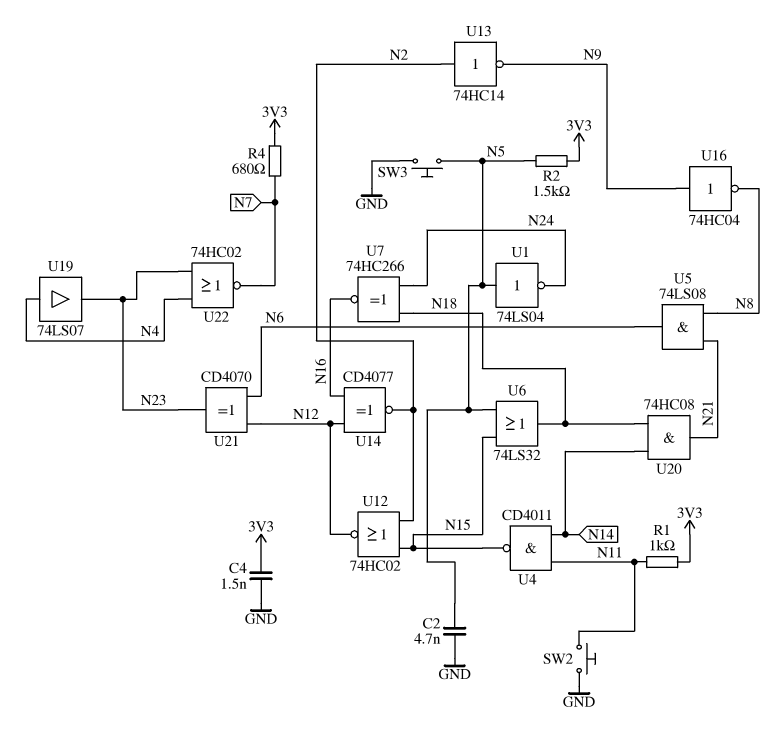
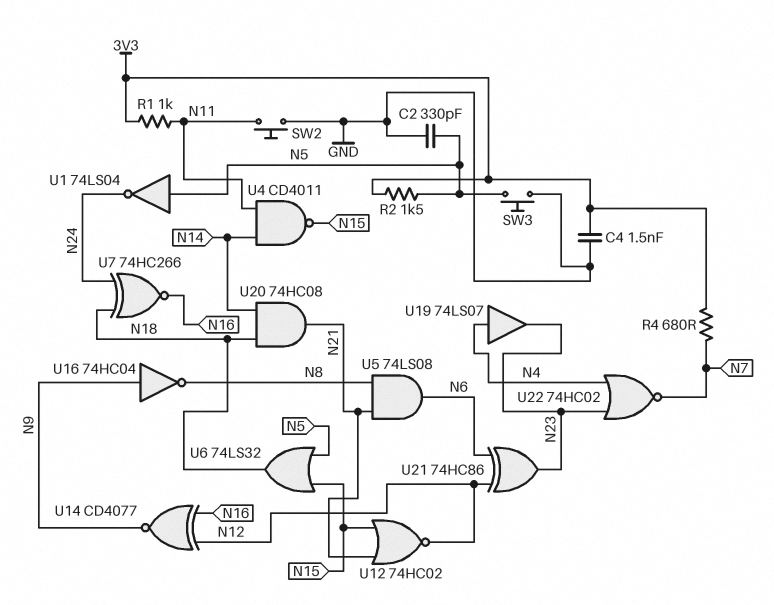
C2: 4.7nF (GND, N5) -> 330pF (GND, N5)
U12: NOR 74HC02 (in N2, in N15, out N12) -> NOR 74HC02 (in N15, in N21, out N12)
U13: NOT 74HC14 (in N2, out N9) -> none
U14: XNOR CD4077 (in N12, in N16, out N2) -> XNOR CD4077 (in N12, in N16, out N9)
U21: XOR CD4070 (in N6, in N12, out N23) -> XOR 74HC86 (in N6, in N12, out N23)

